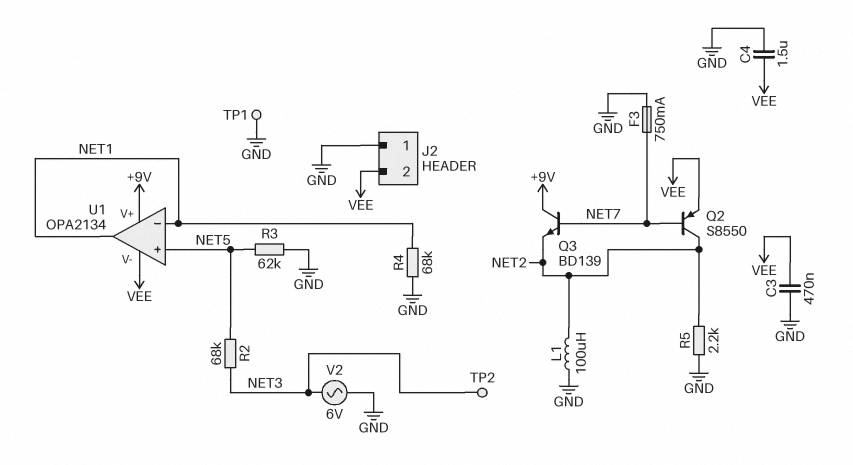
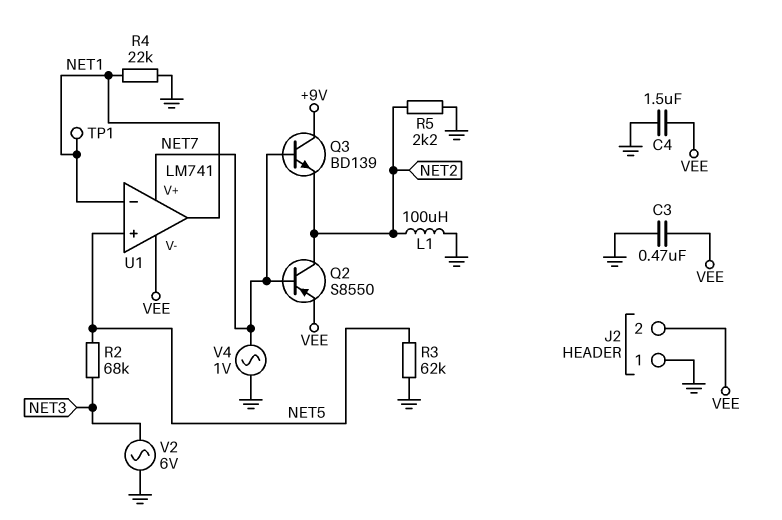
F3: 750mA (GND, NET7) -> none
R4: 68k (GND, NET1) -> 22k (GND, NET1)
TP1: test point (GND) -> test point (NET1)
TP2: test point (NET3) -> none
U1: OPA2134 -> LM741
U1 pin V+: +9V -> NET7
V4: none -> AC 1V (GND, NET7)

